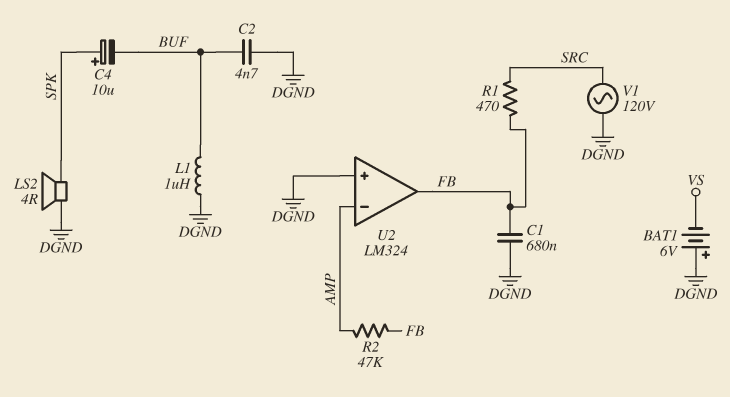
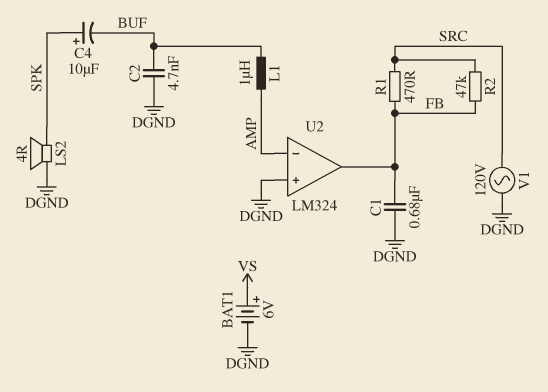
BAT1: 6V (plus DGND, minus VS) -> 6V (plus VS, minus DGND)
L1: 1uH (BUF, DGND) -> 1uH (AMP, BUF)
R2: 47k (AMP, FB) -> 47k (FB, SRC)

